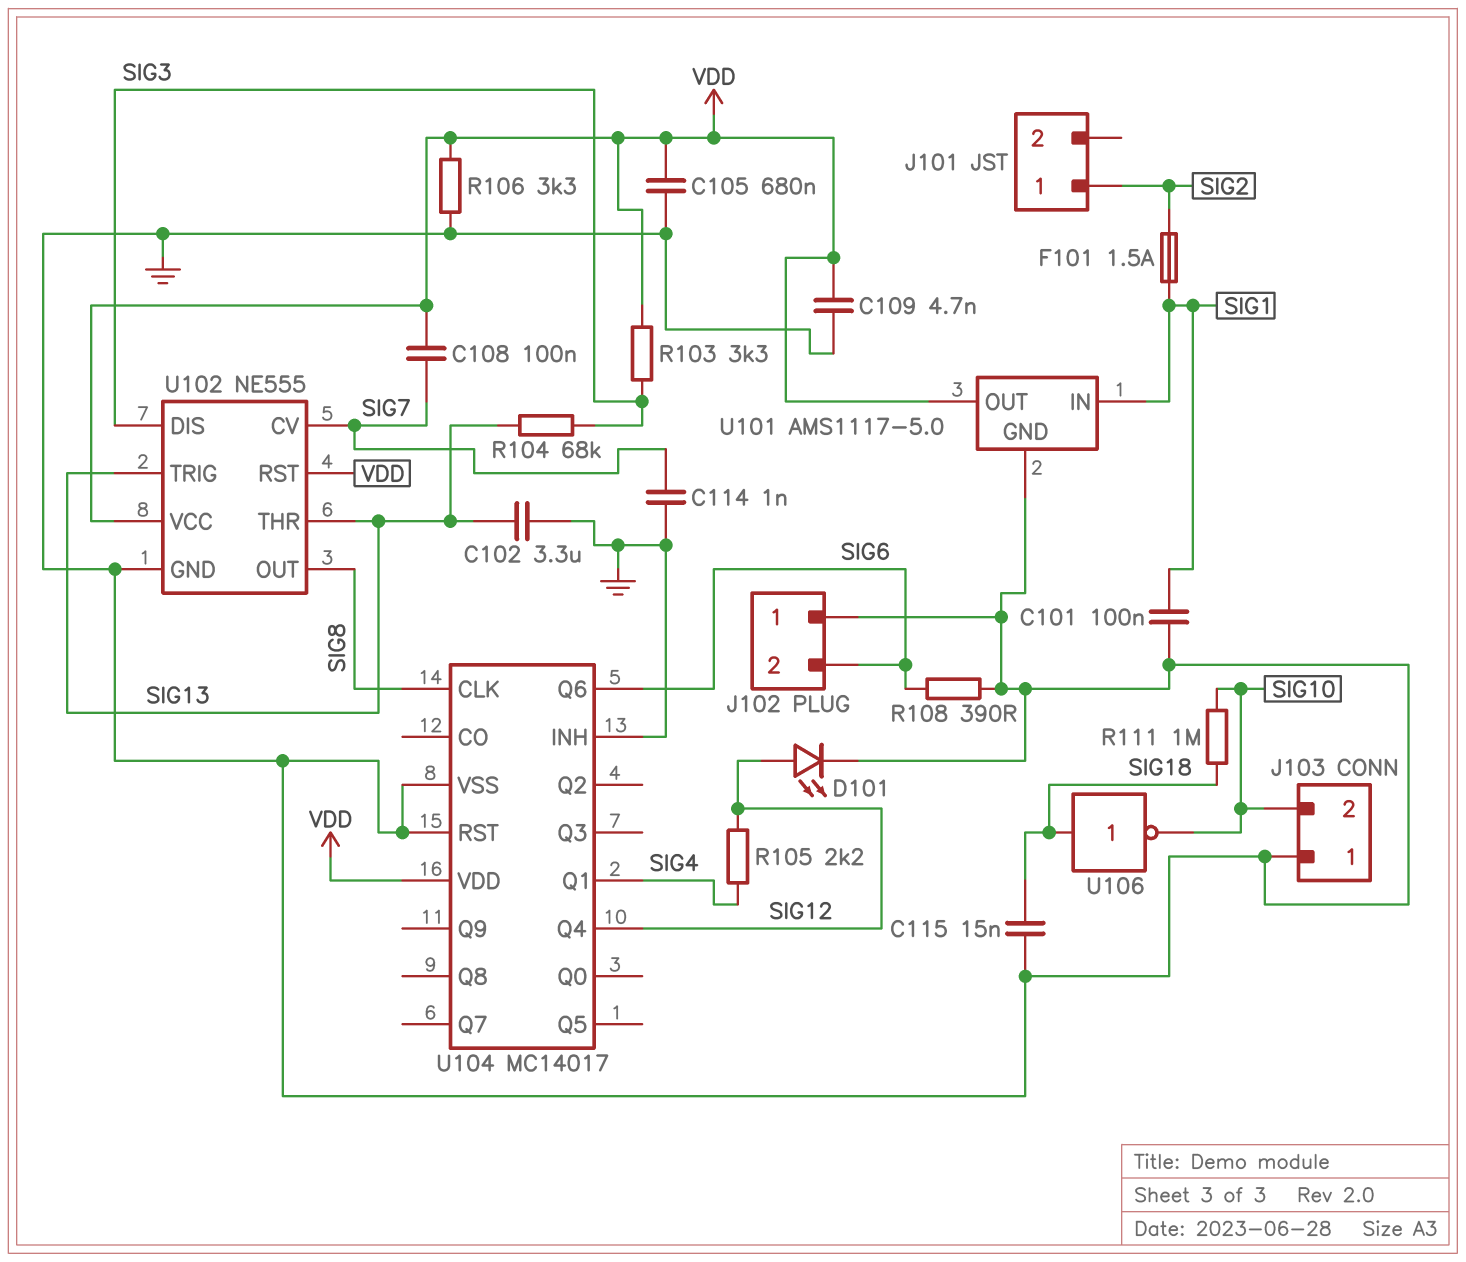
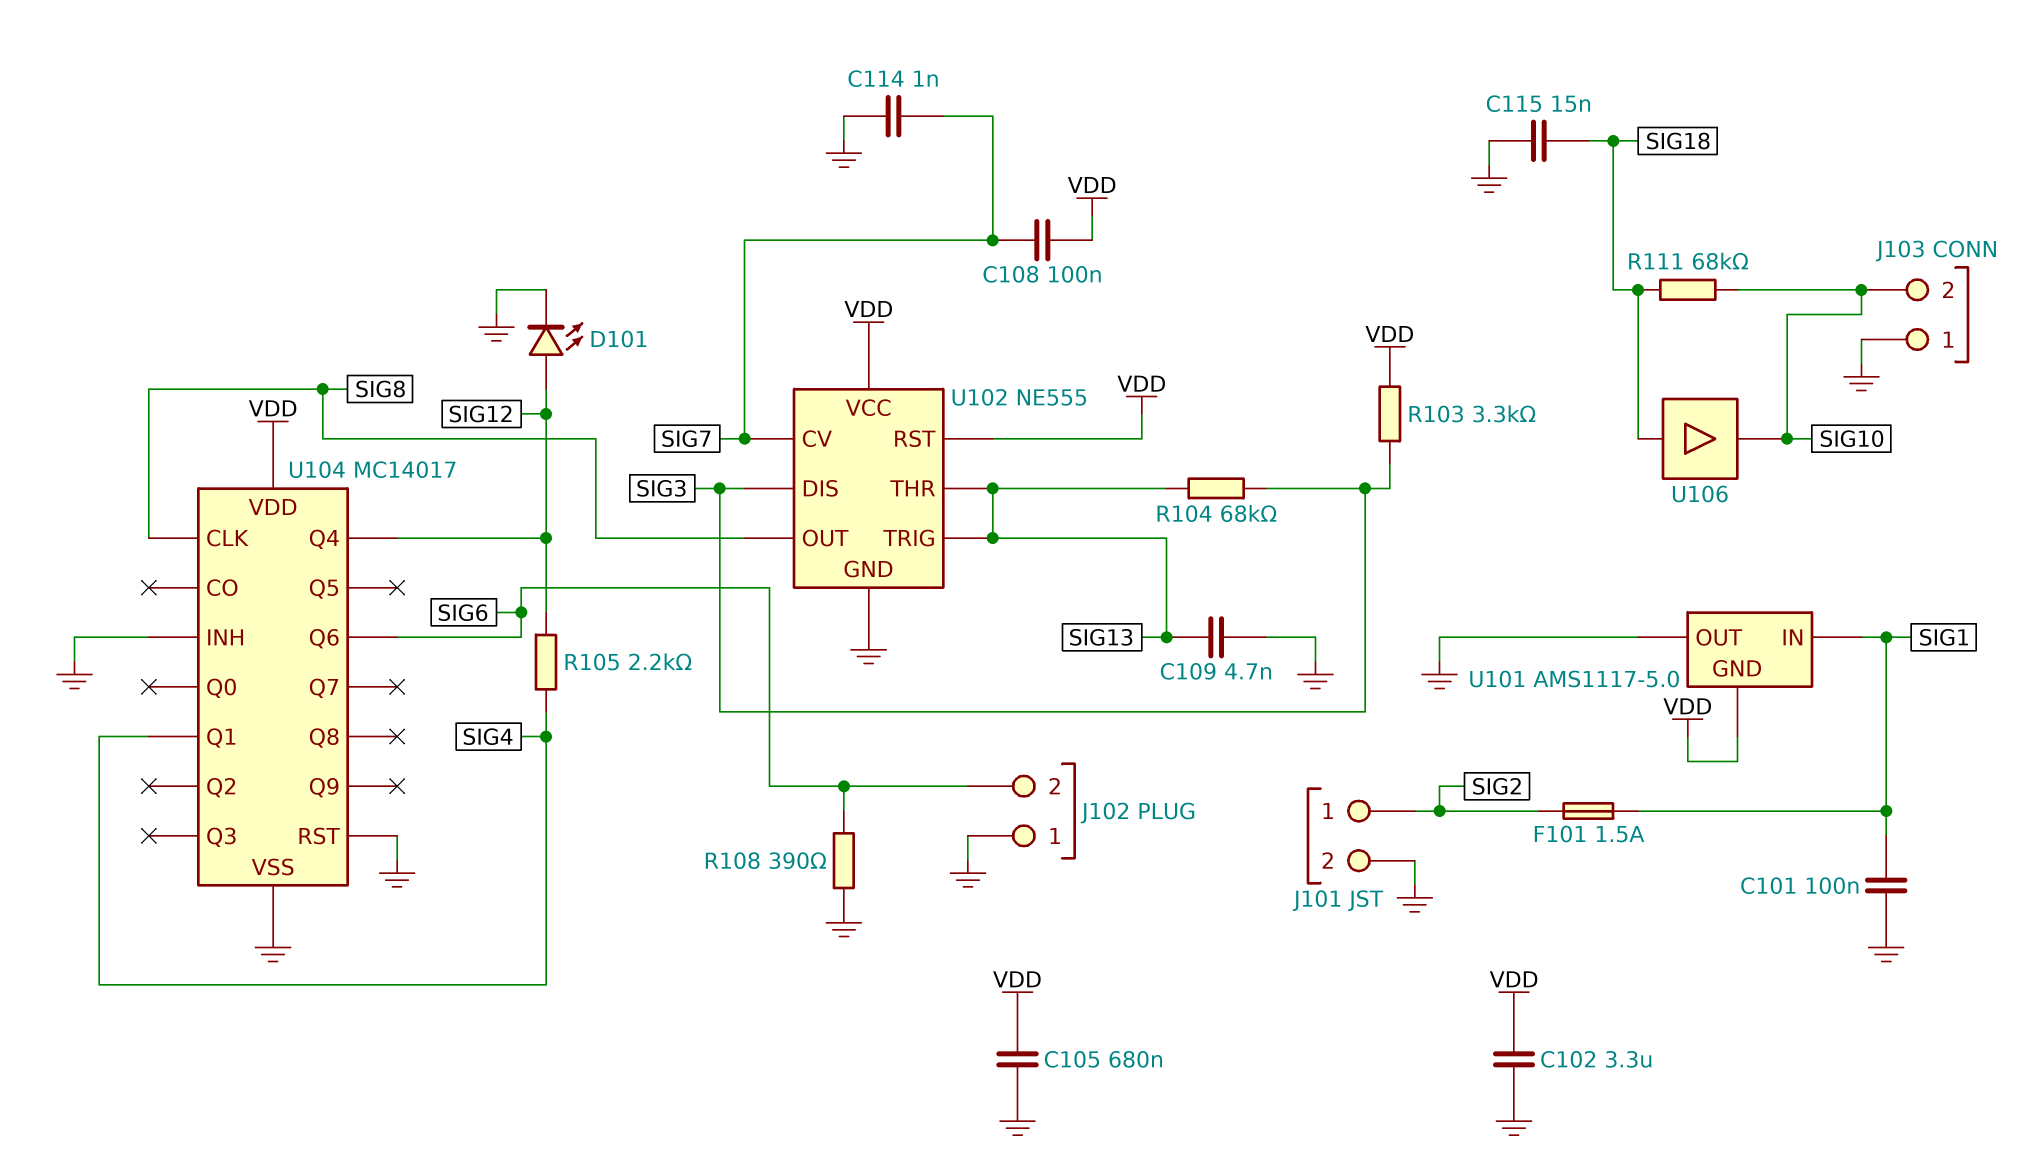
C102: 3.3uF (GND, SIG13) -> 3.3uF (GND, VDD)
C109: 4.7nF (GND, VDD) -> 4.7nF (GND, SIG13)
J101 pin 2: none -> GND
R106: 3.3k (GND, VDD) -> none
R111: 1M (SIG10, SIG18) -> 68k (SIG10, SIG18)
U101 pin GND: GND -> VDD
U101 pin OUT: VDD -> GND
U106: NOT (in SIG18, out SIG10) -> buffer (in SIG18, out SIG10)

